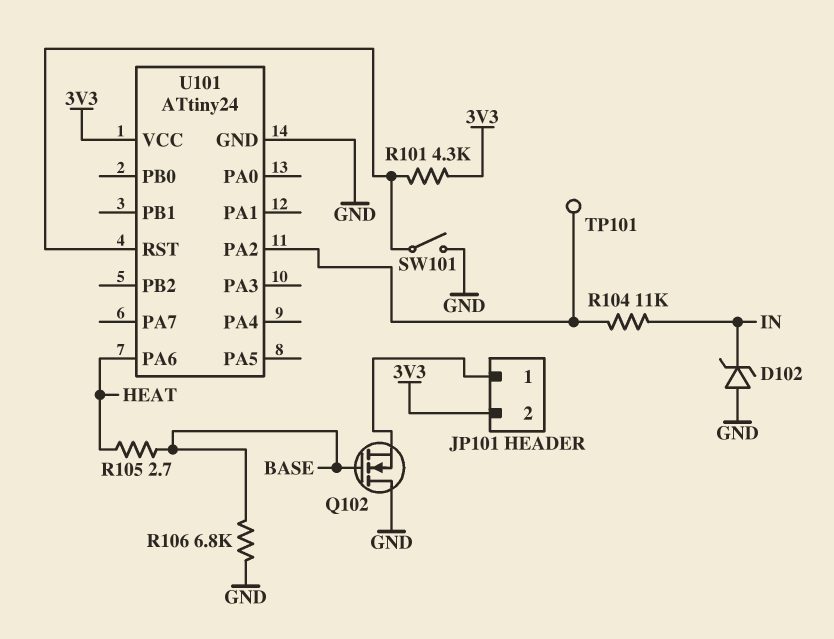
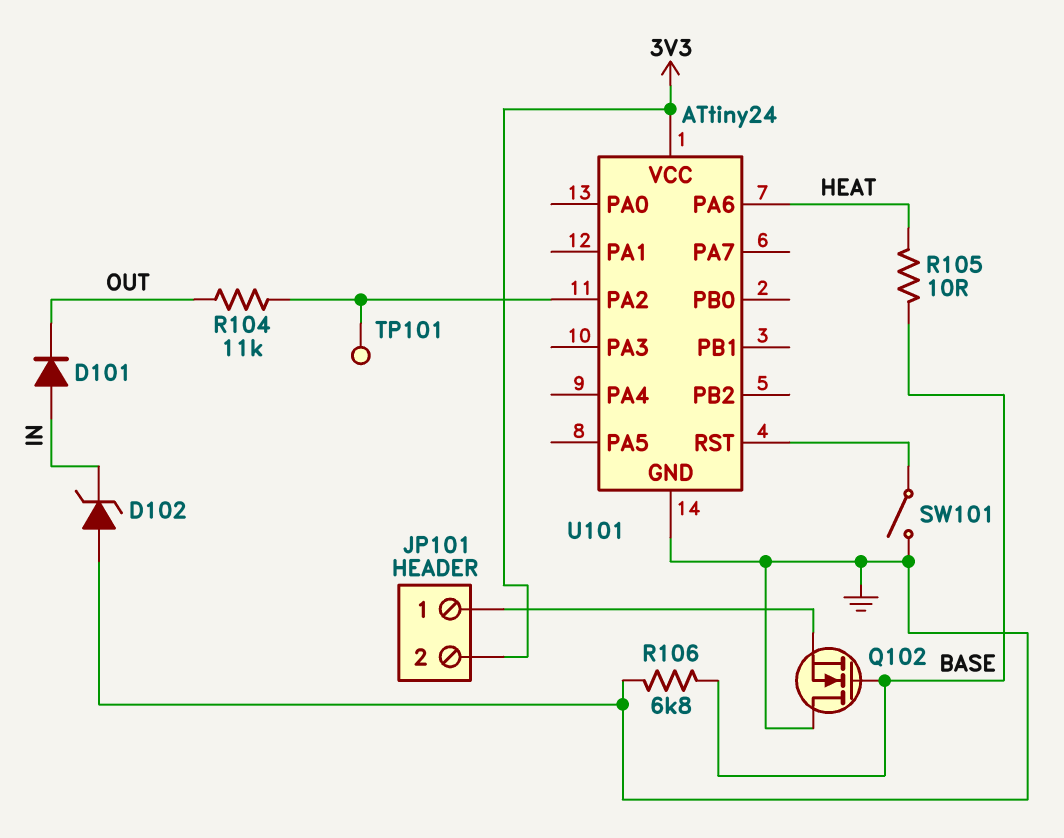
D101: none -> diode (A IN, K OUT)
R101: 4.3k (3V3, U101/RST) -> none
R104: 11k (IN, U101/PA2) -> 11k (OUT, U101/PA2)
R105: 2.7 (BASE, HEAT) -> 10 (BASE, HEAT)

